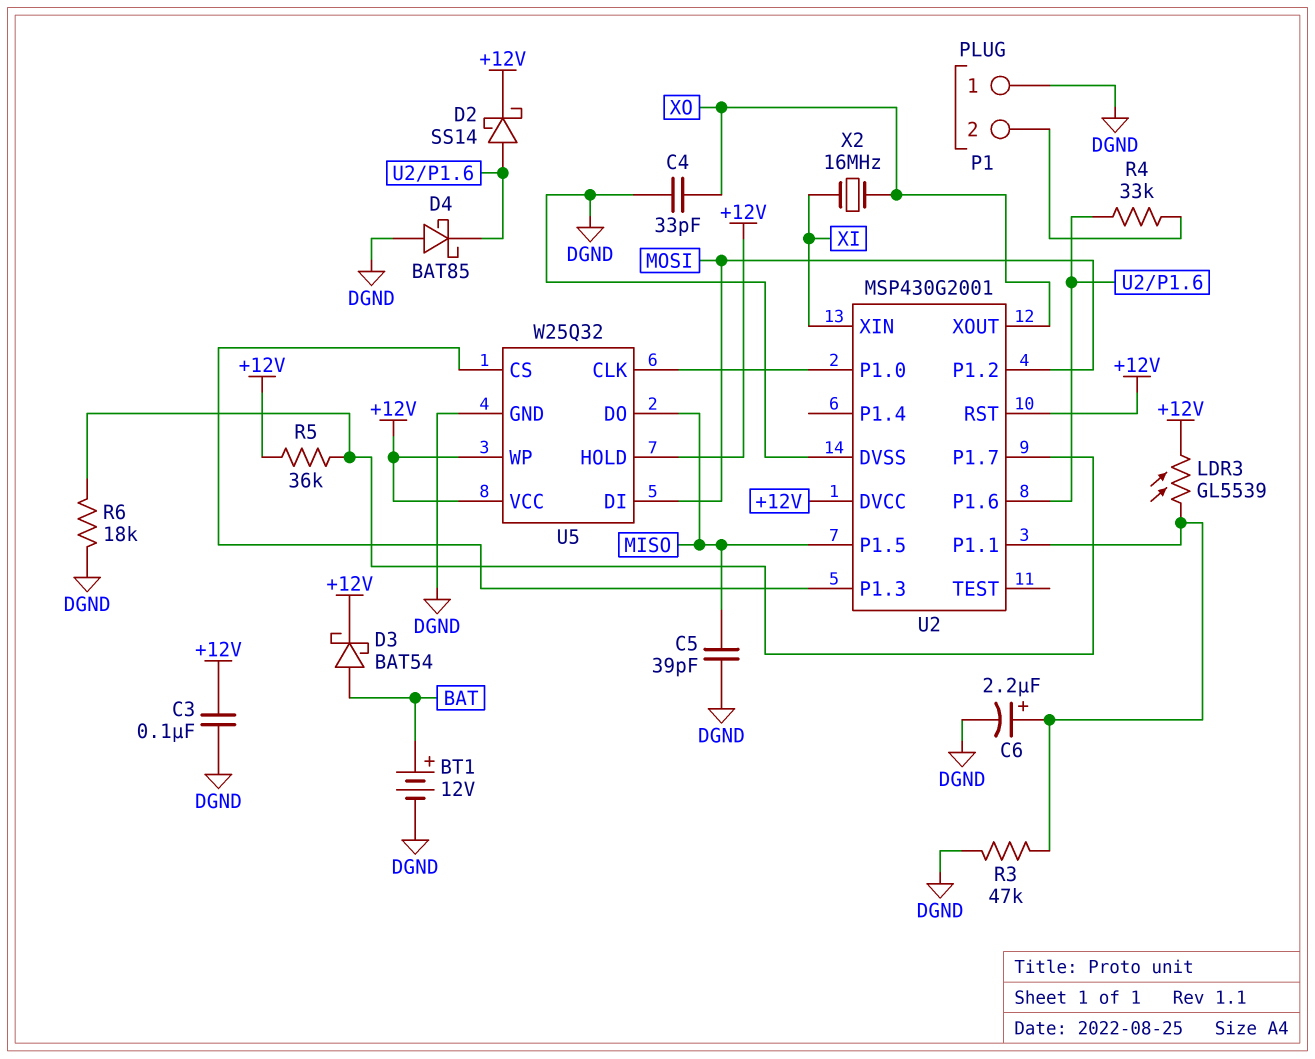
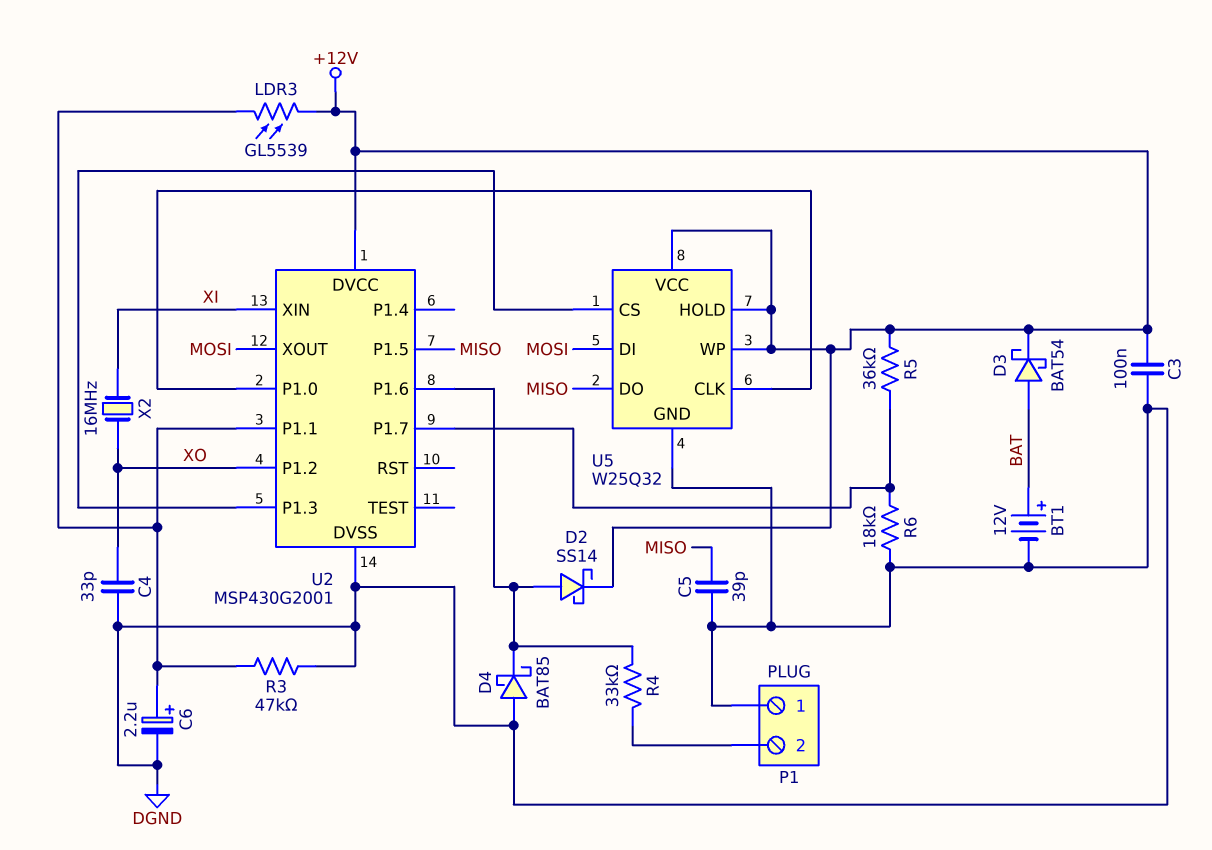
U2 pin P1.2: MOSI -> XO
U2 pin RST: +12V -> none
U2 pin XOUT: XO -> MOSI

